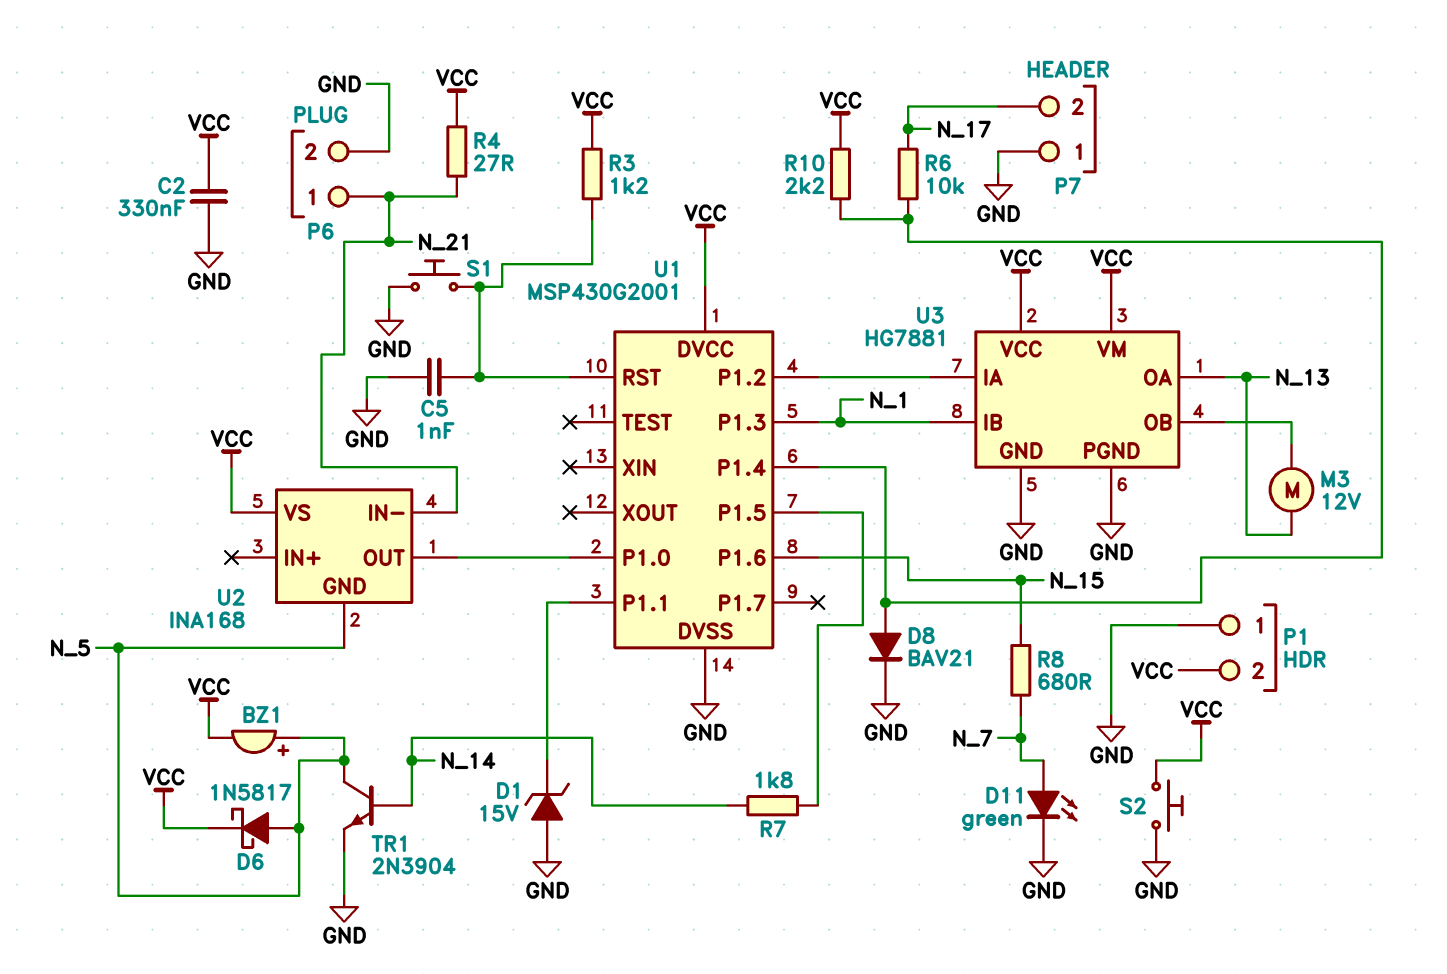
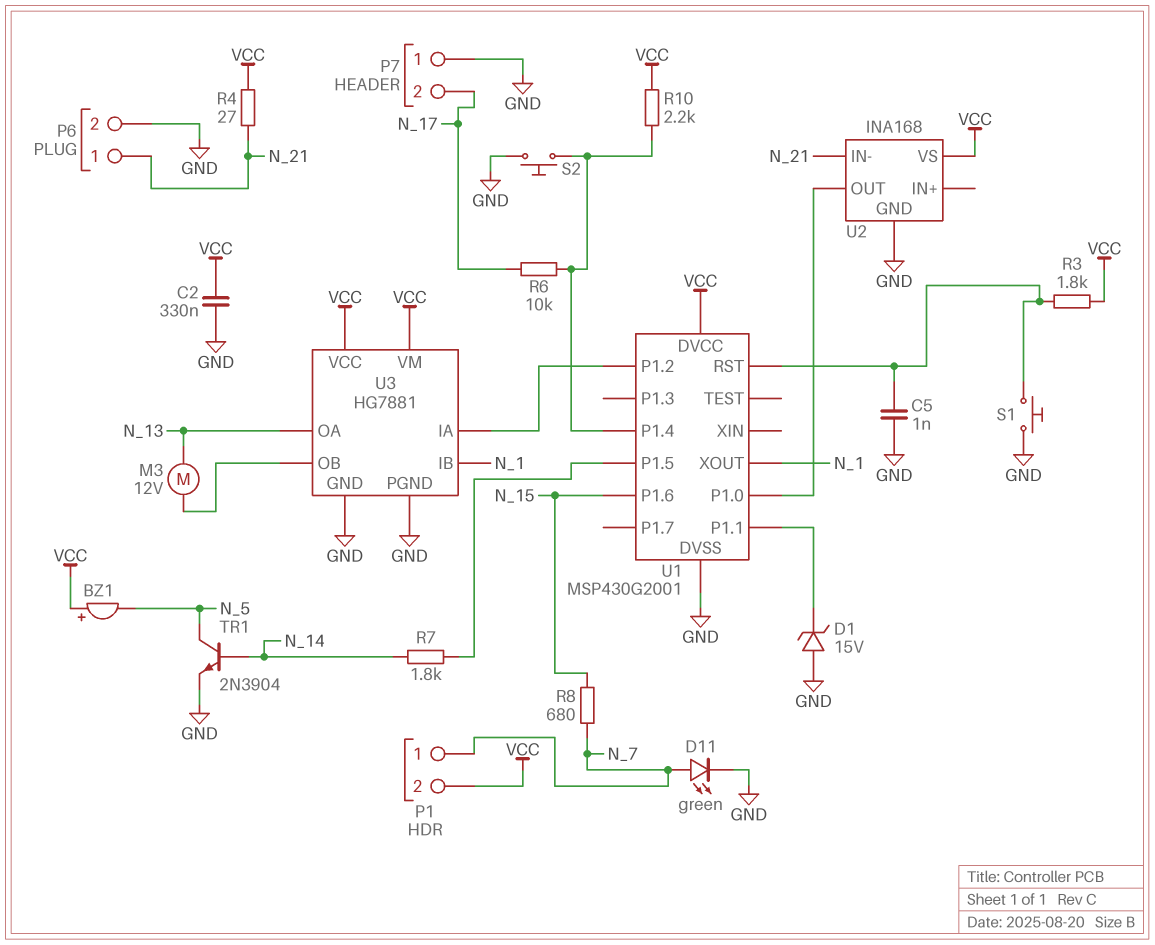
BZ1: buzzer (plus N_5, minus VCC) -> buzzer (plus VCC, minus N_5)
D6: schottky 1N5817 (A N_5, K VCC) -> none
D8: diode BAV21 (A U1/P1.4, K GND) -> none
P1 pin 1: GND -> N_7
R3: 1.2k (U1/RST, VCC) -> 1.8k (U1/RST, VCC)
S2: button (GND, VCC) -> button (GND, U1/P1.4)
U1 pin P1.3: N_1 -> none
U1 pin XOUT: none -> N_1
U2 pin GND: N_5 -> GND

